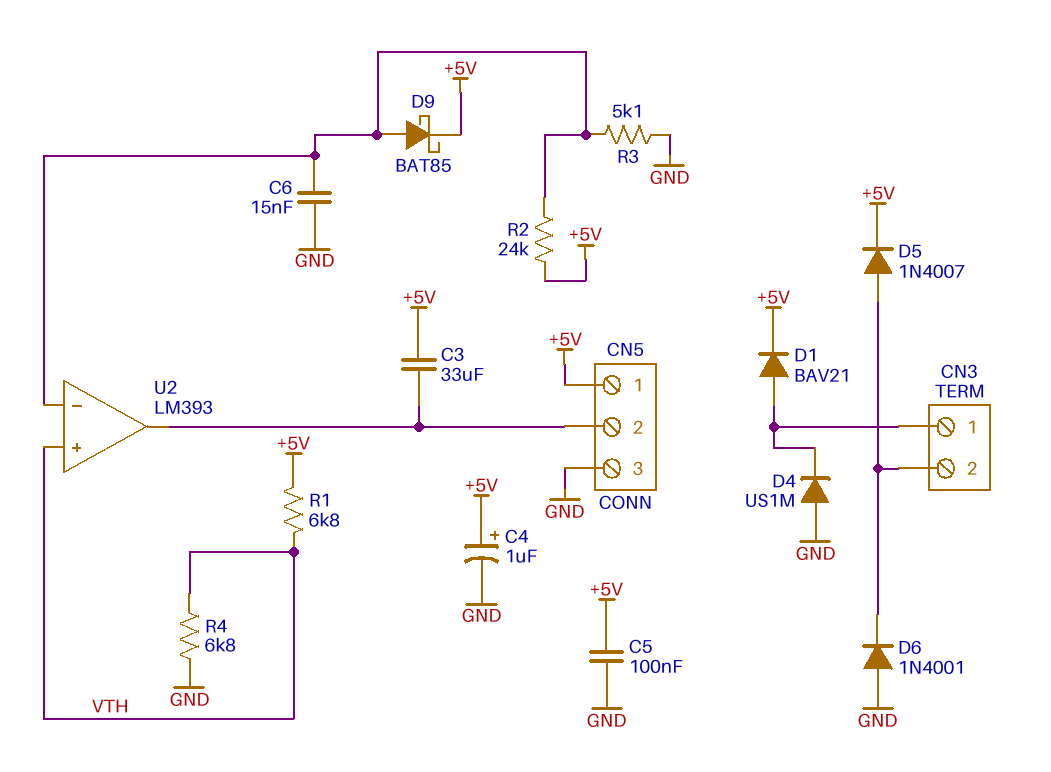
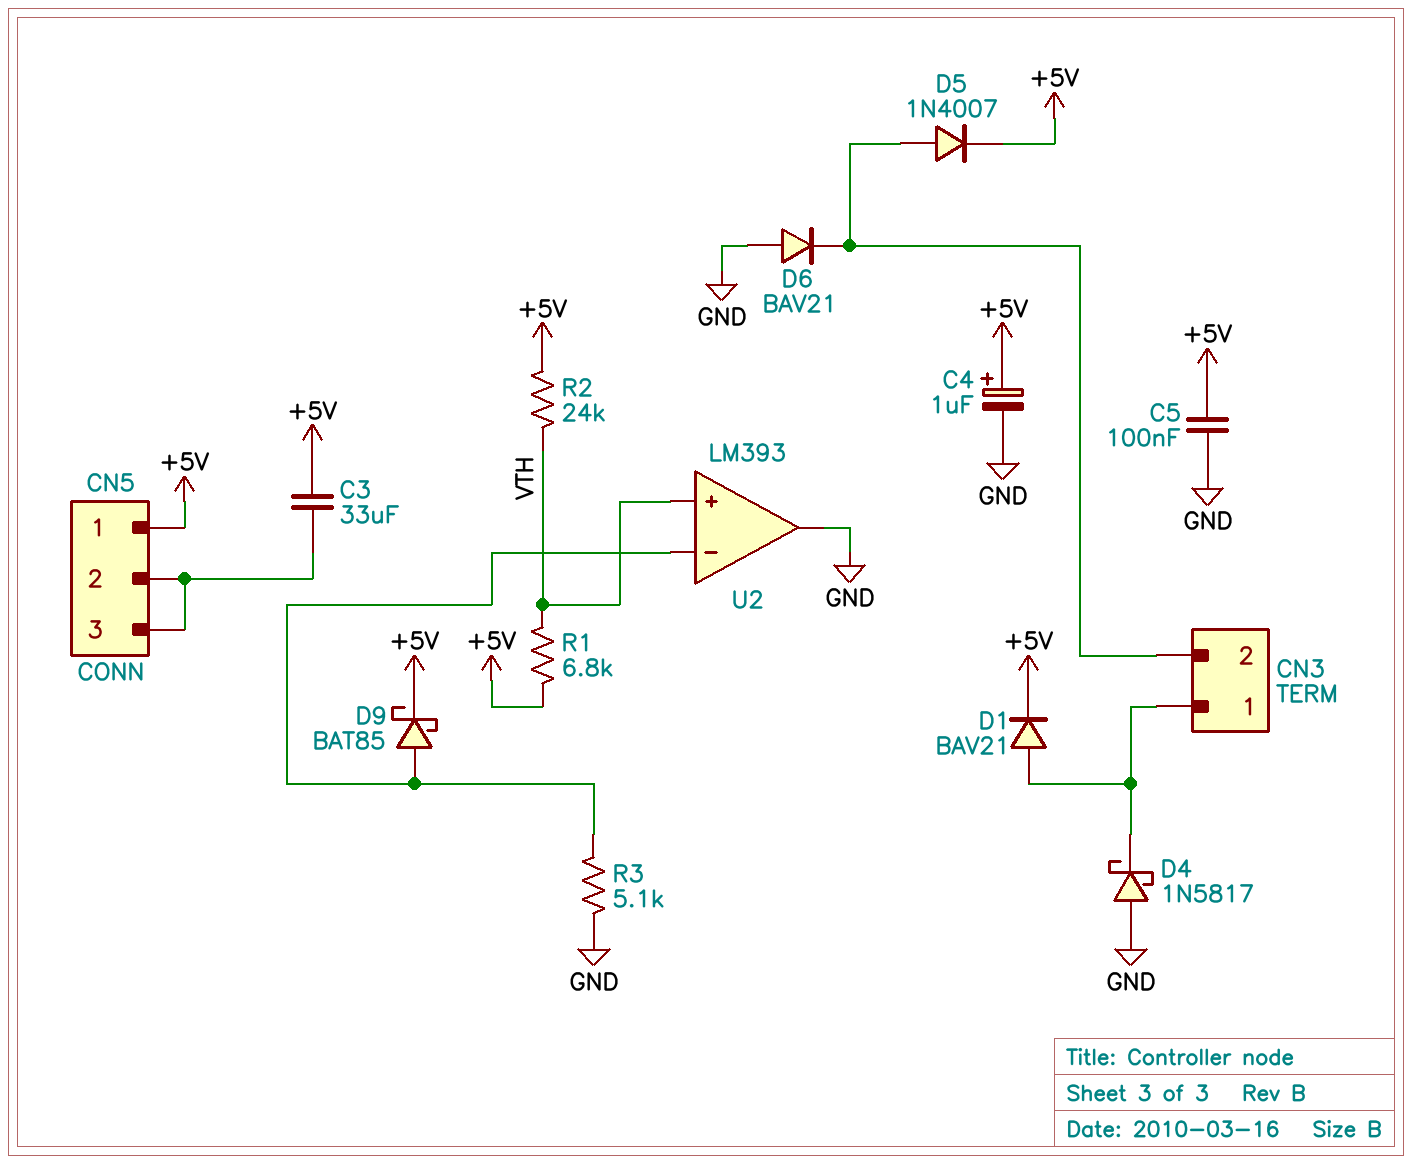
C6: 15nF (GND, U2/in-) -> none
CN5 pin 3: GND -> CN5/2
D4: diode US1M (A GND, K CN3/1) -> schottky 1N5817 (A GND, K CN3/1)
D6: diode 1N4001 (A GND, K CN3/2) -> diode BAV21 (A GND, K CN3/2)
R2: 24k (+5V, U2/in-) -> 24k (+5V, VTH)
R4: 6.8k (GND, VTH) -> none
U2 pin out: CN5/2 -> GND

